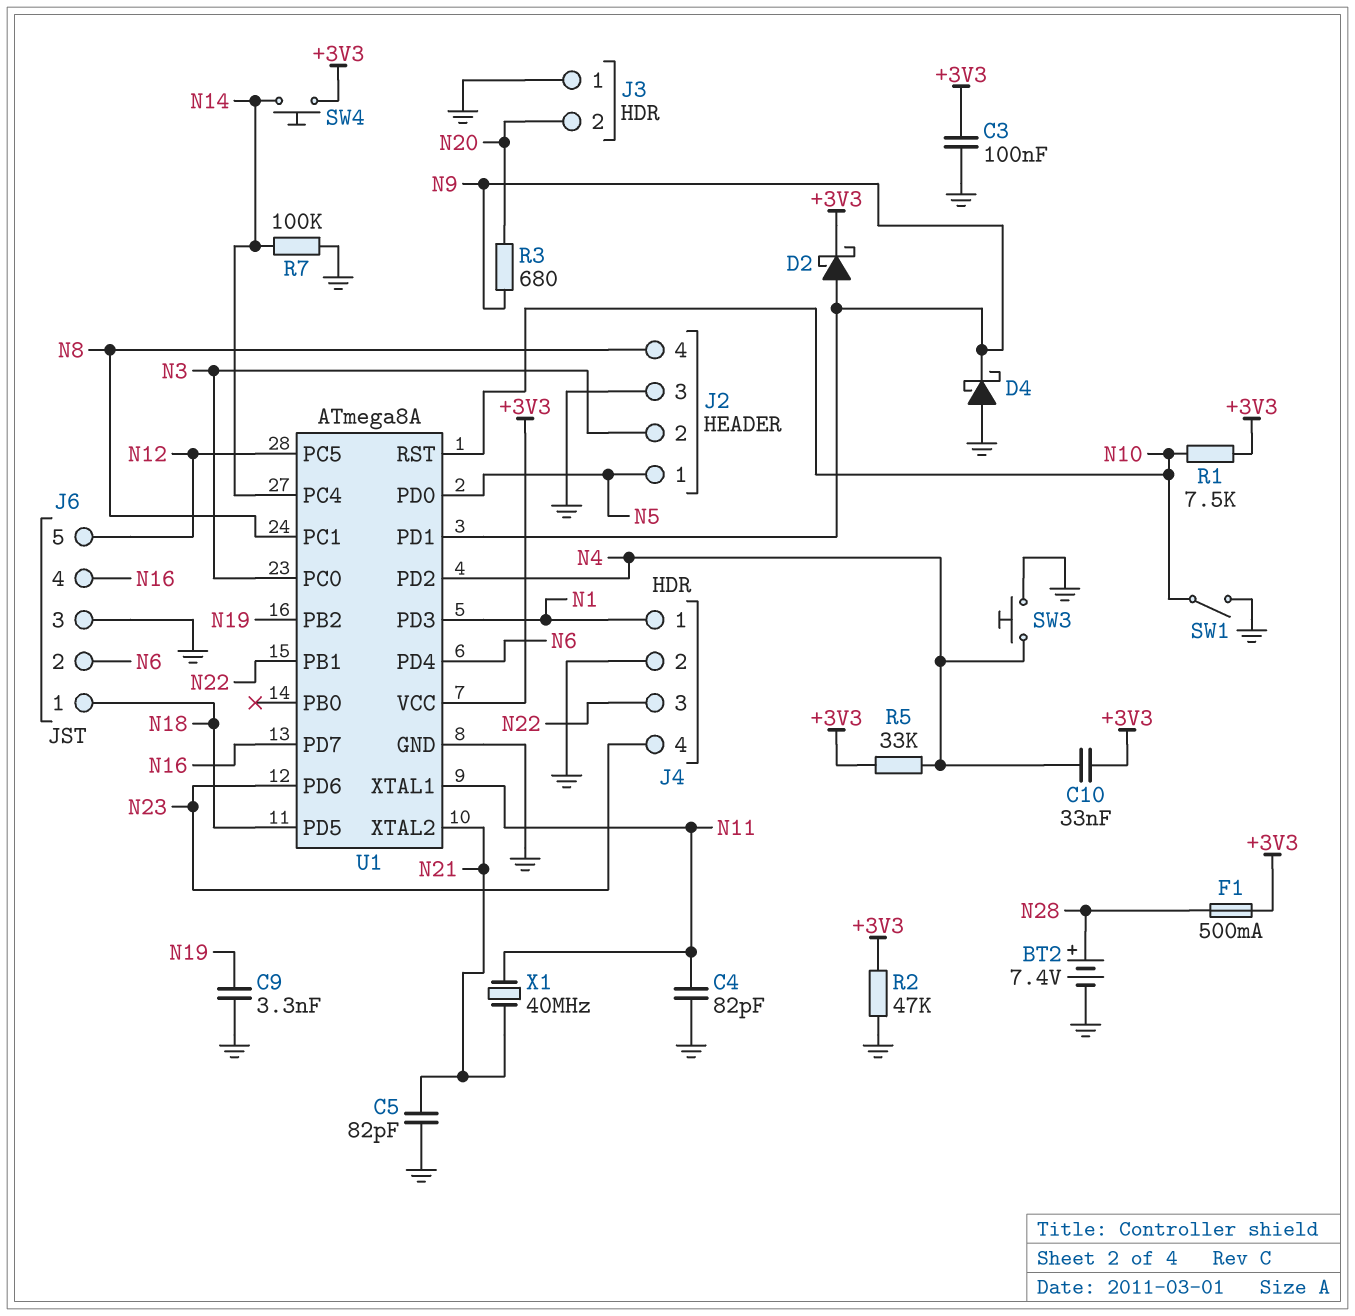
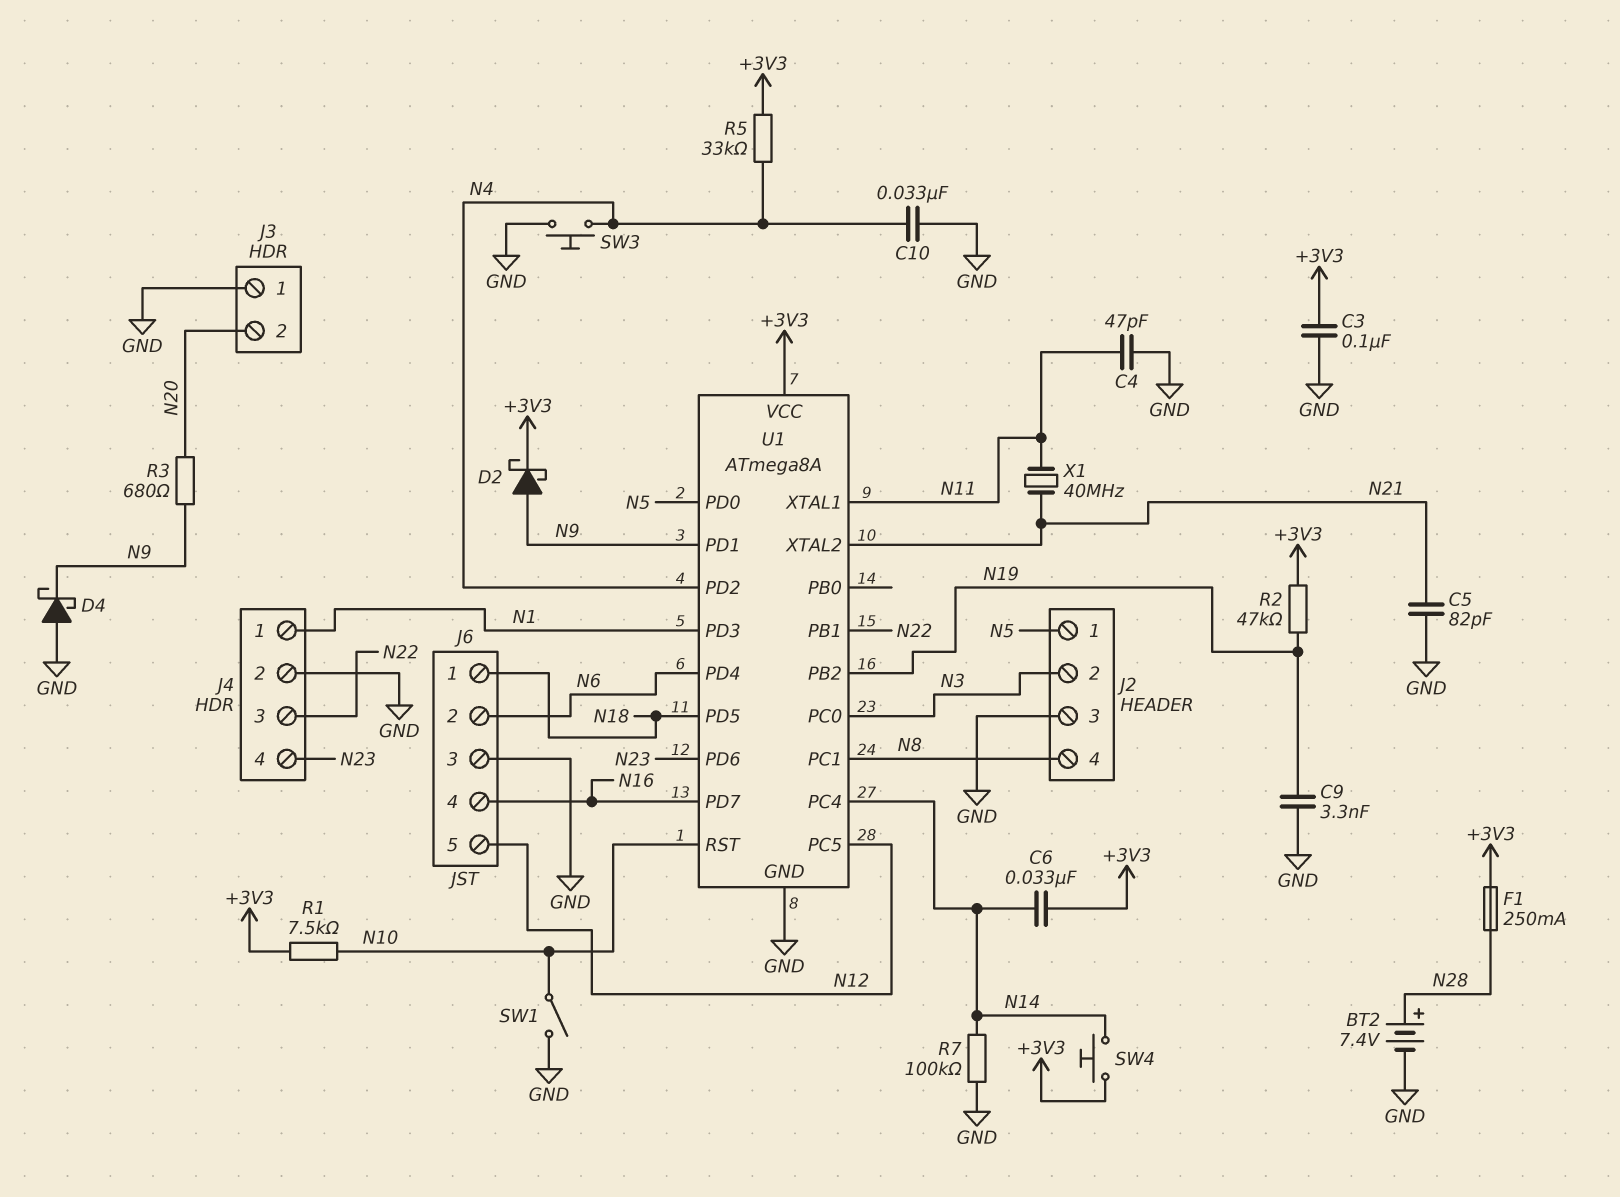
C4: 82pF (GND, N11) -> 47pF (GND, N11)
C6: none -> 33nF (+3V3, N14)
C10: 33nF (+3V3, N4) -> 33nF (GND, N4)
F1: 500mA (+3V3, N28) -> 250mA (+3V3, N28)
R2: 47k (+3V3, GND) -> 47k (+3V3, N19)

